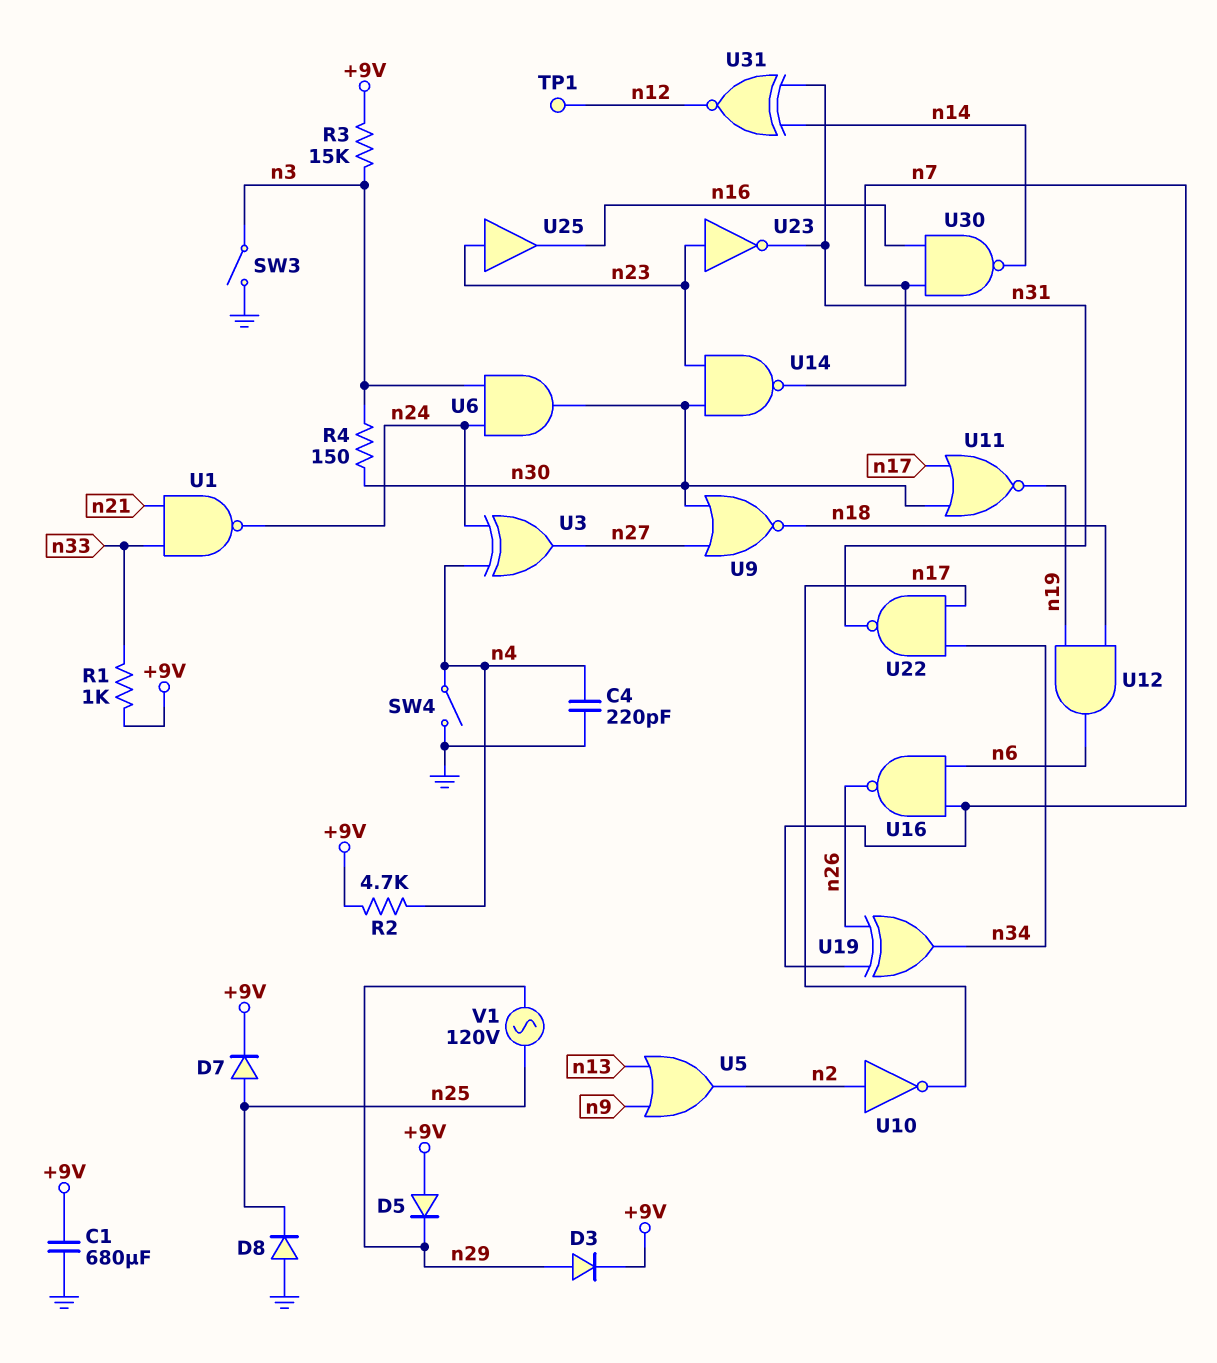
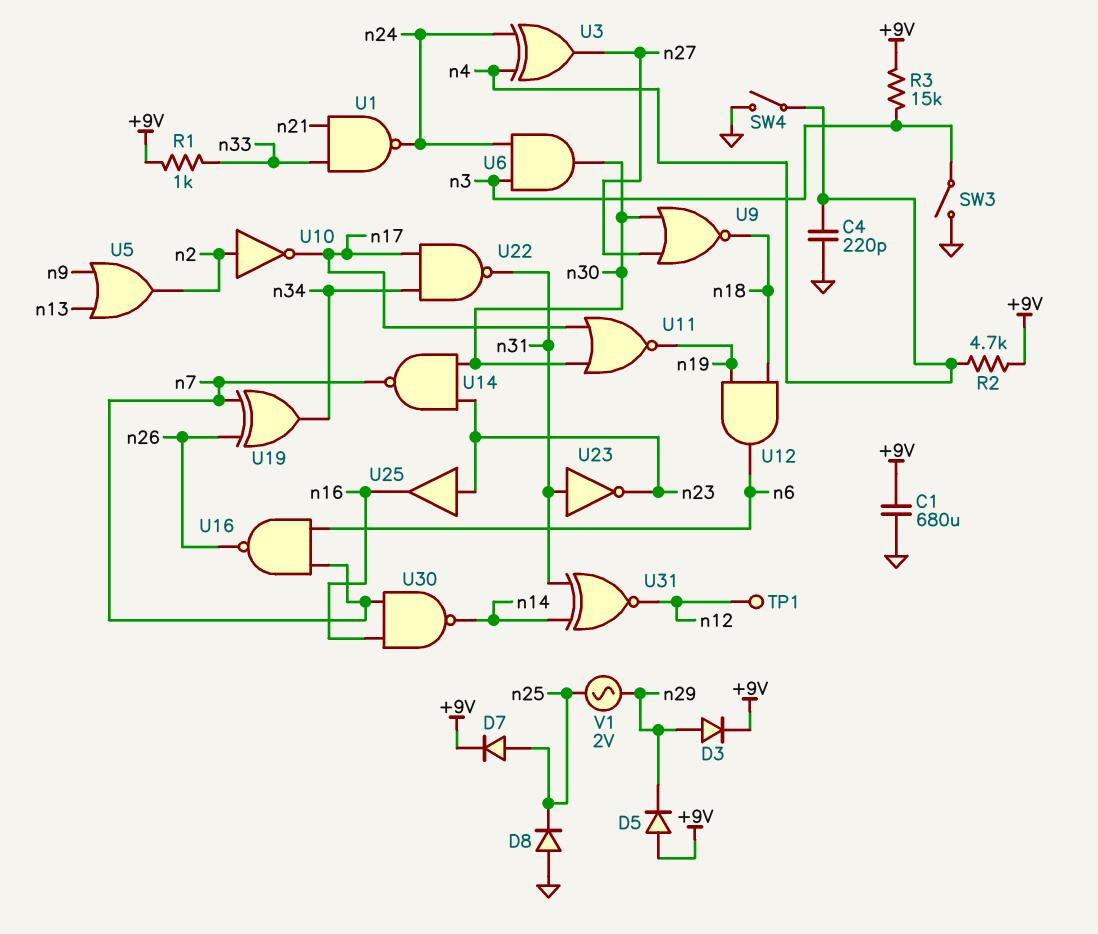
R4: 150 (n3, n30) -> none
U23: NOT (in n23, out n31) -> NOT (in n31, out n23)
V1: AC 120V (n25, n29) -> AC 2V (n25, n29)

